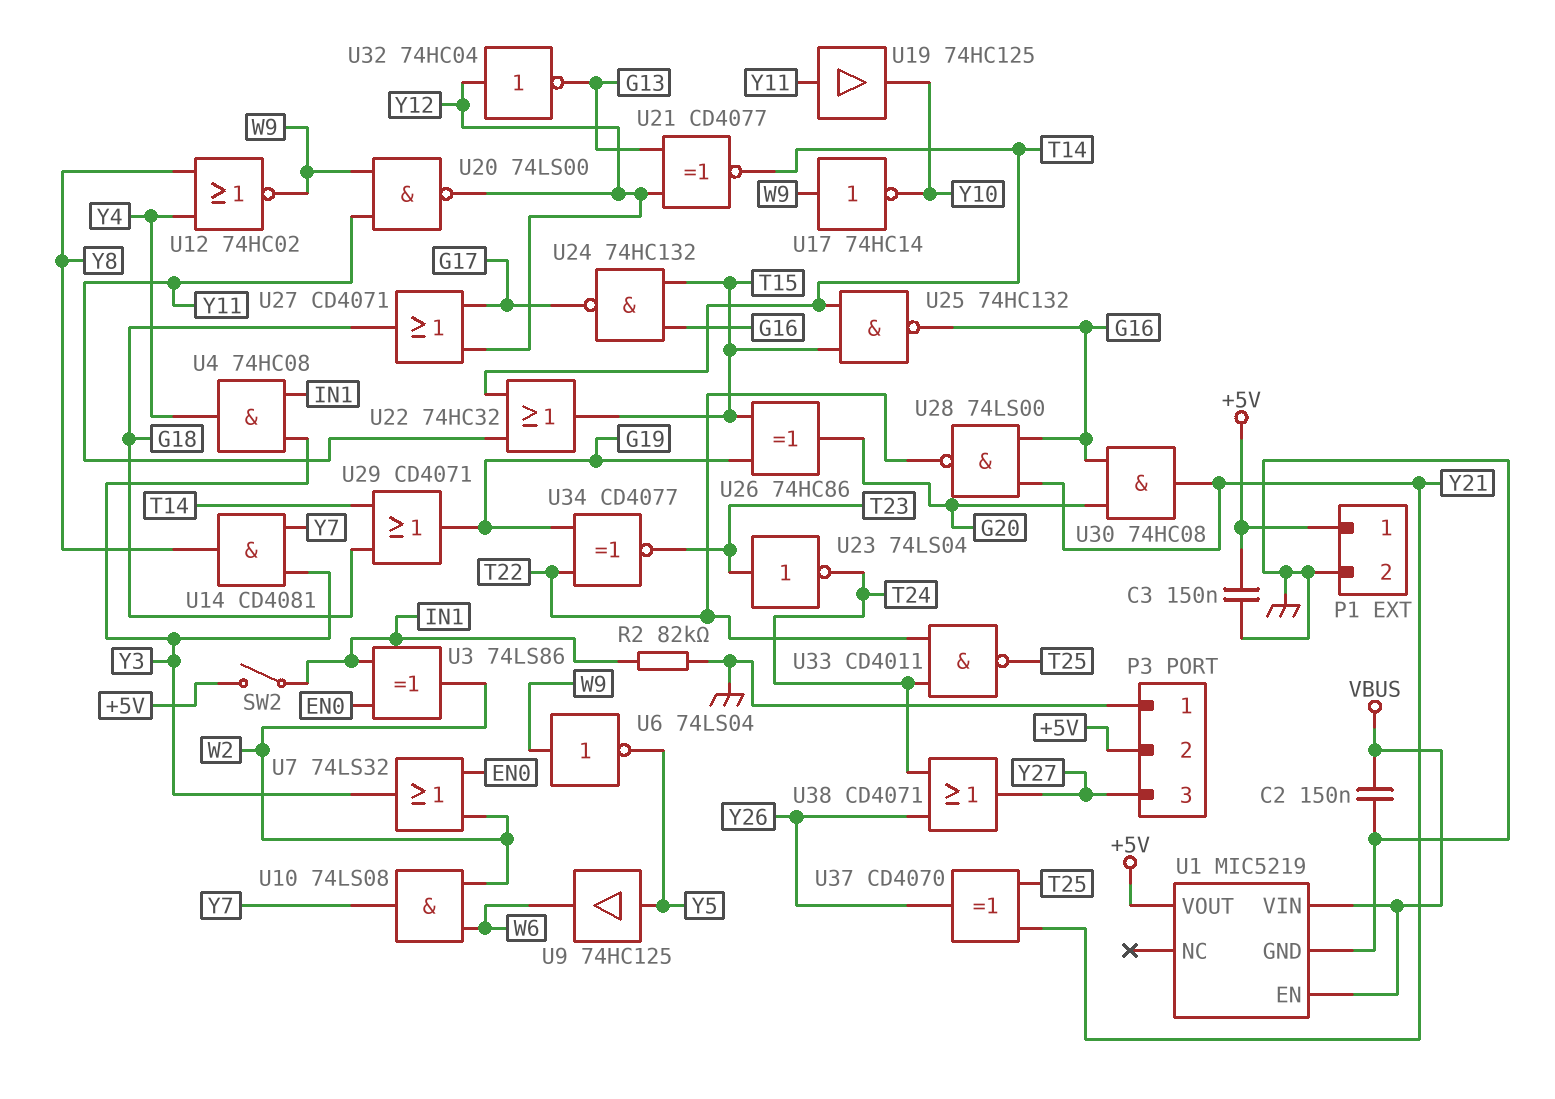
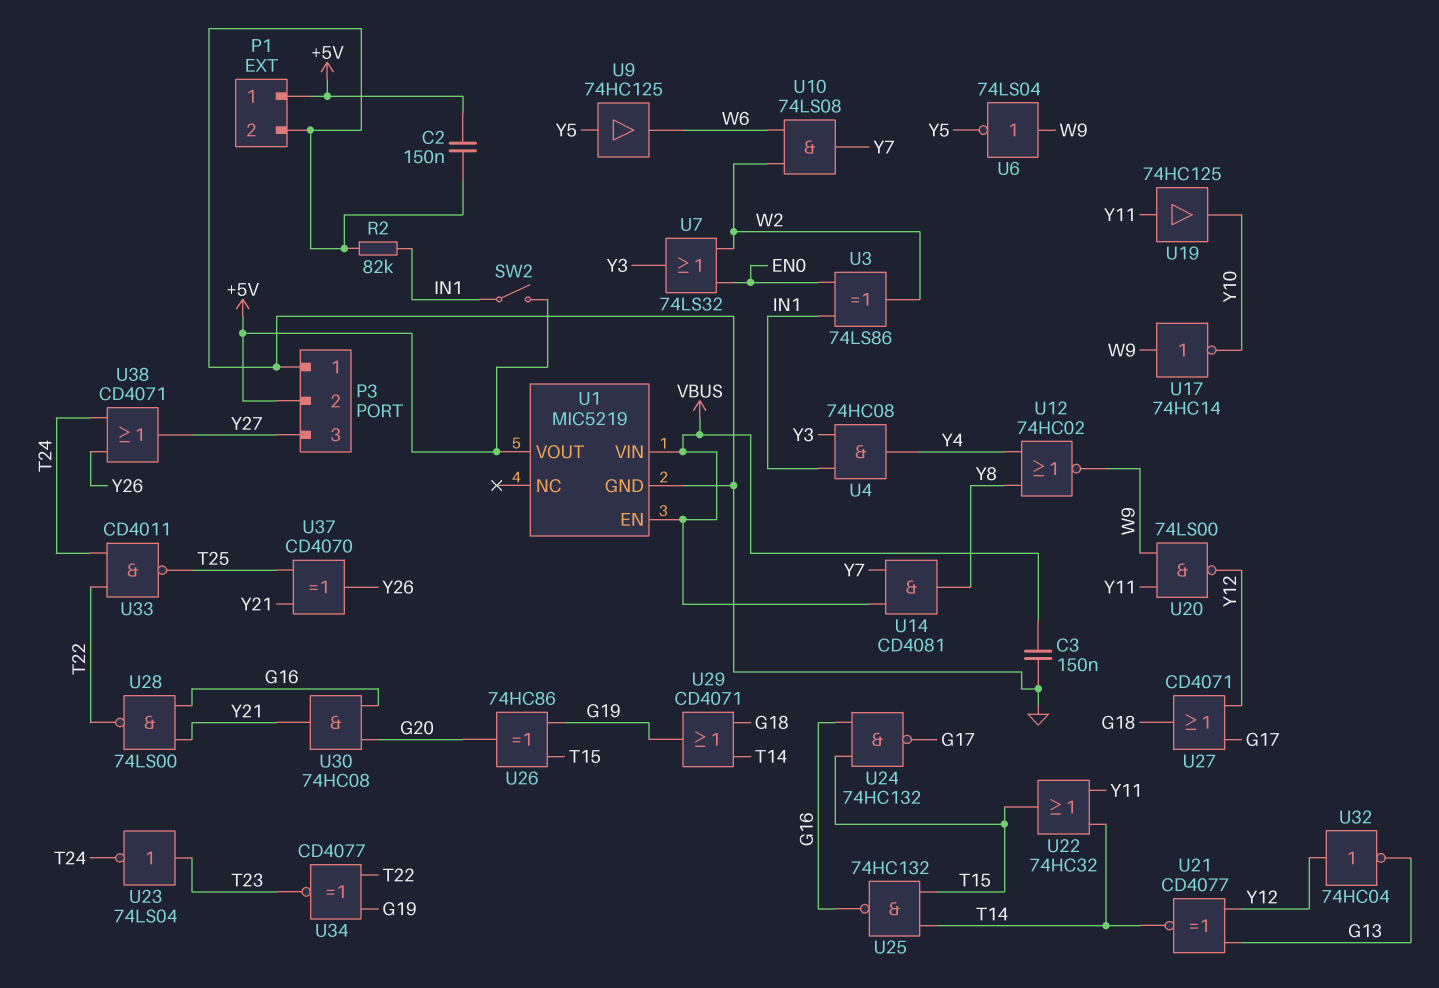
C2: 150nF (GND, VBUS) -> 150nF (+5V, GND)
C3: 150nF (+5V, GND) -> 150nF (GND, VBUS)
U14: AND CD4081 (in Y3, in Y7, out Y8) -> AND CD4081 (in VBUS, in Y7, out Y8)

